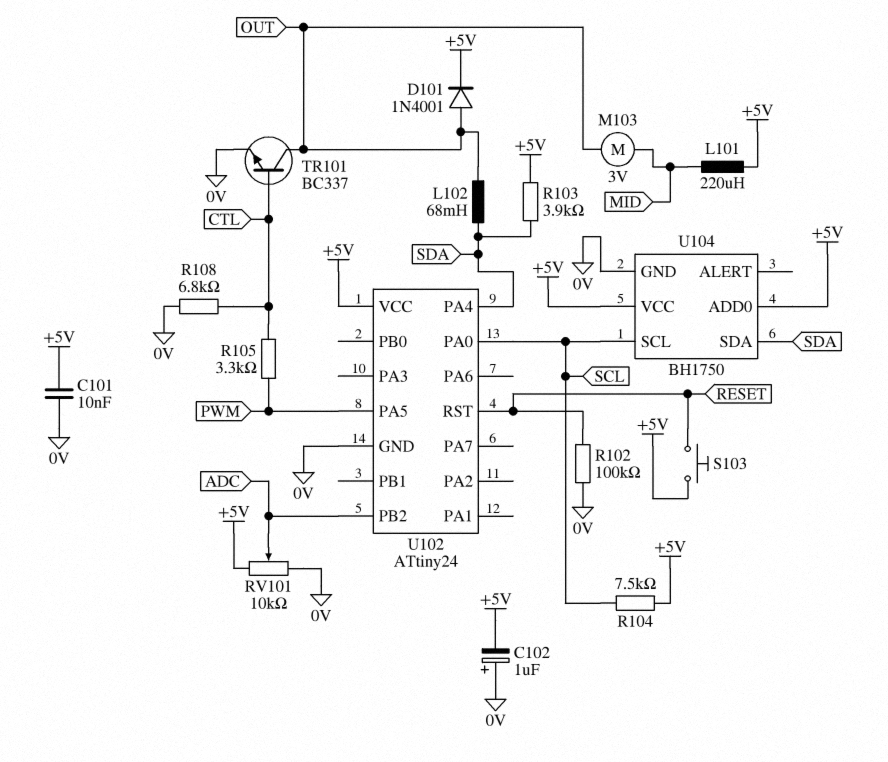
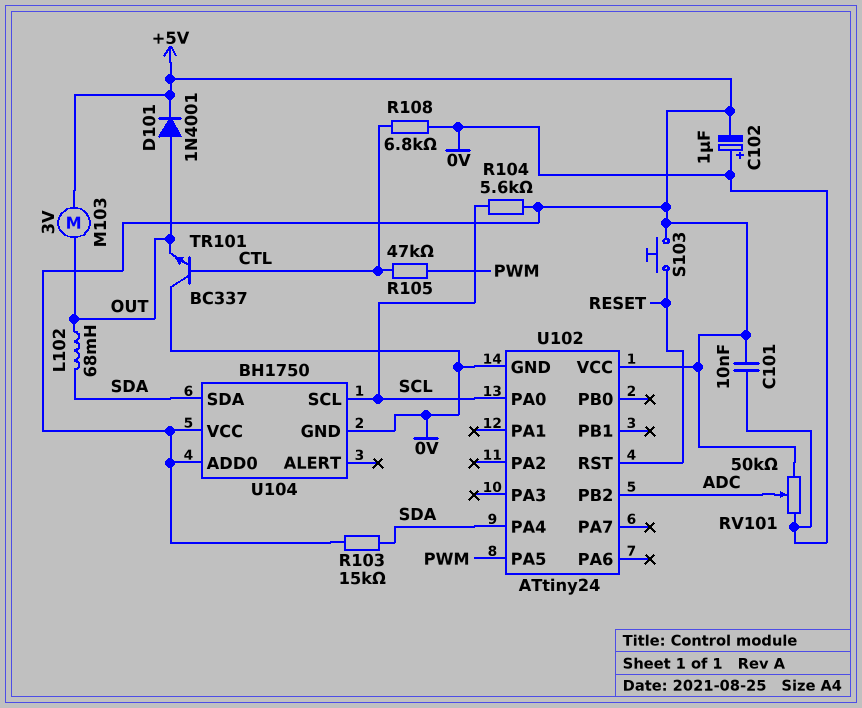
L101: 220uH (+5V, MID) -> none
M103: motor 3V (MID, OUT) -> motor 3V (+5V, OUT)
R102: 100k (0V, RESET) -> none
R103: 3.9k (+5V, SDA) -> 15k (+5V, SDA)
R104: 7.5k (+5V, SCL) -> 5.6k (+5V, SCL)
R105: 3.3k (CTL, PWM) -> 47k (CTL, PWM)
RV101: 10k (+5V, 0V, wiper ADC) -> 50k (+5V, 0V, wiper ADC)
TR101: NPN BC337 (B CTL, C OUT, E 0V) -> NPN BC337 (B CTL, C 0V, E OUT)

